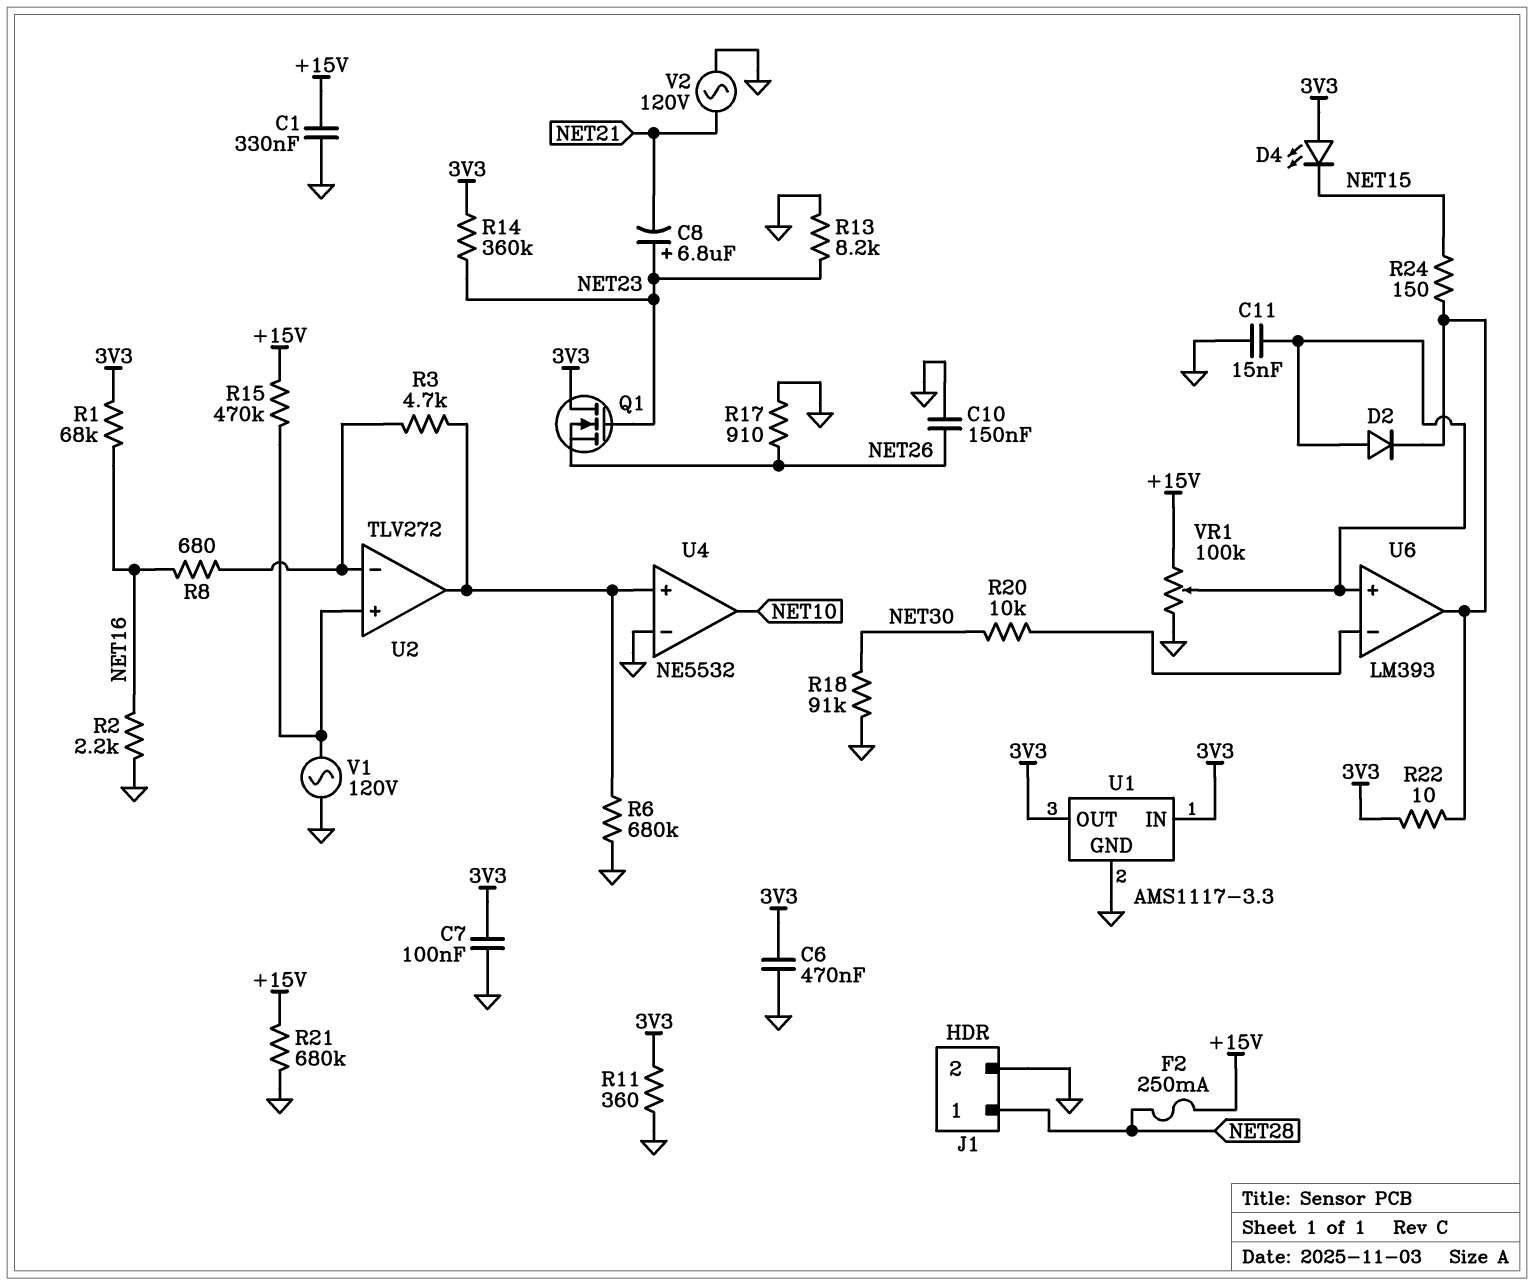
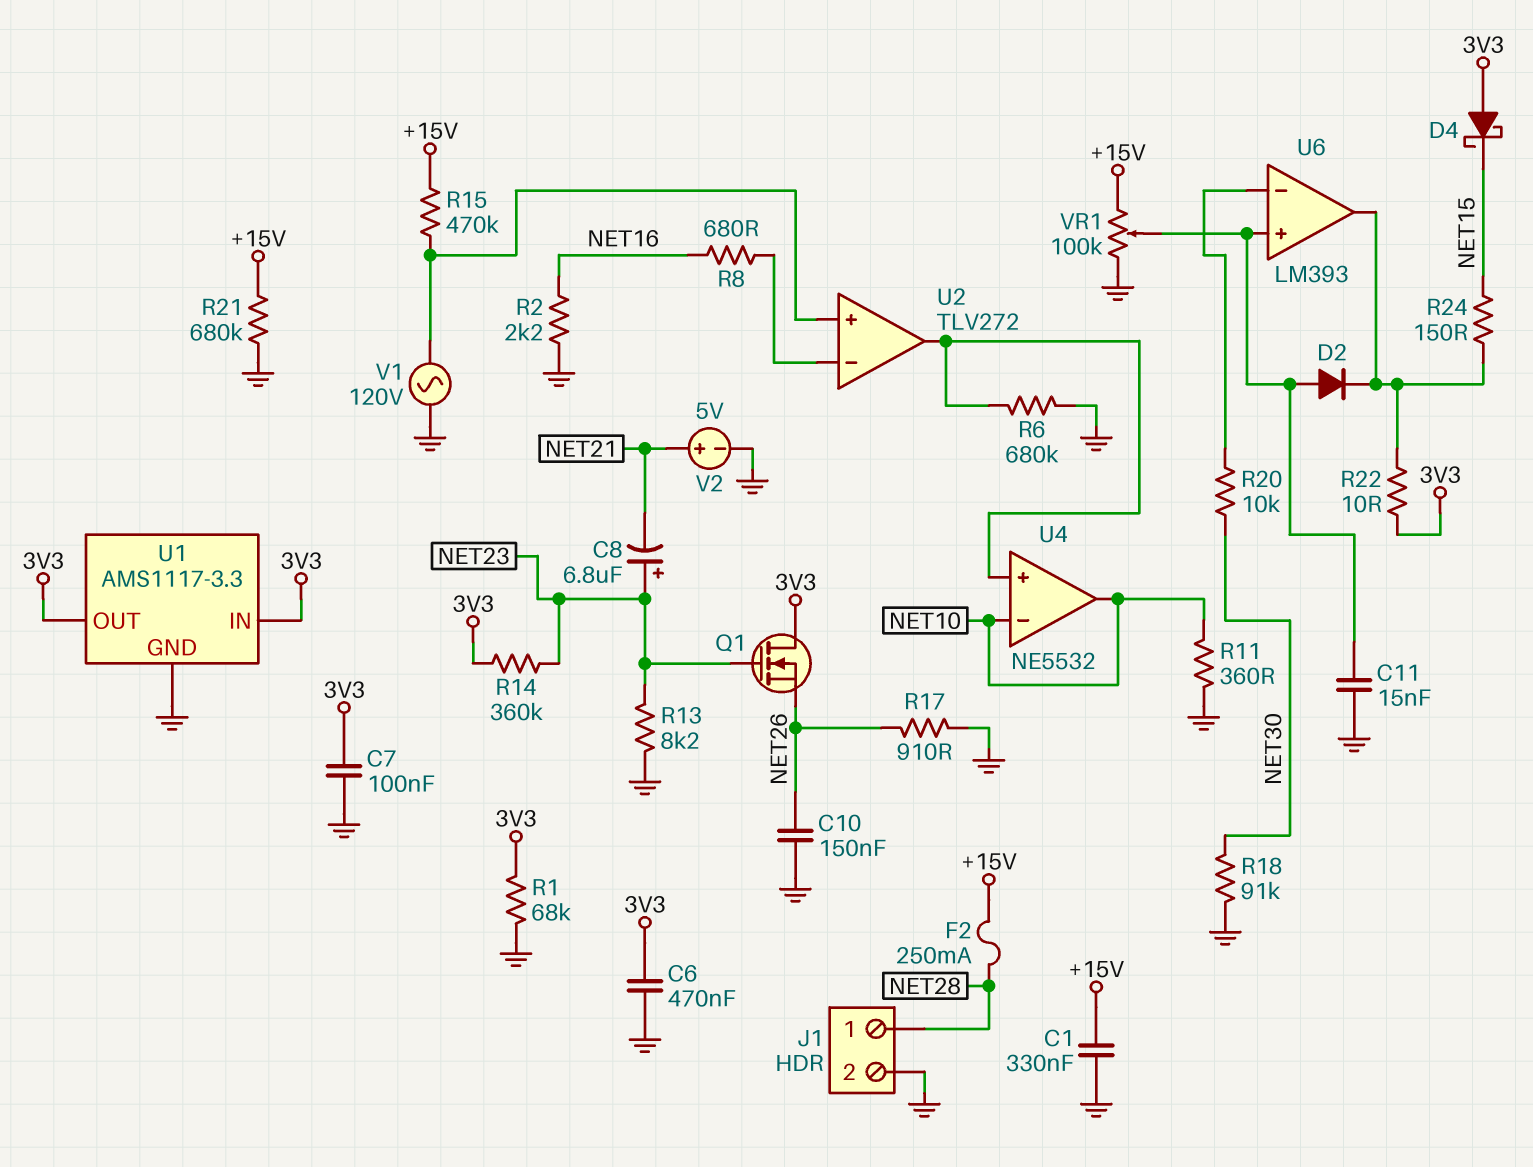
D4: LED (A 3V3, K NET15) -> schottky (A 3V3, K NET15)
R1: 68k (3V3, NET16) -> 68k (3V3, GND)
R3: 4.7k (U2/in-, U2/out) -> none
R11: 360 (3V3, GND) -> 360 (GND, NET10)
U4 pin in-: GND -> NET10
V2: AC 120V (GND, NET21) -> 5V (plus NET21, minus GND)

